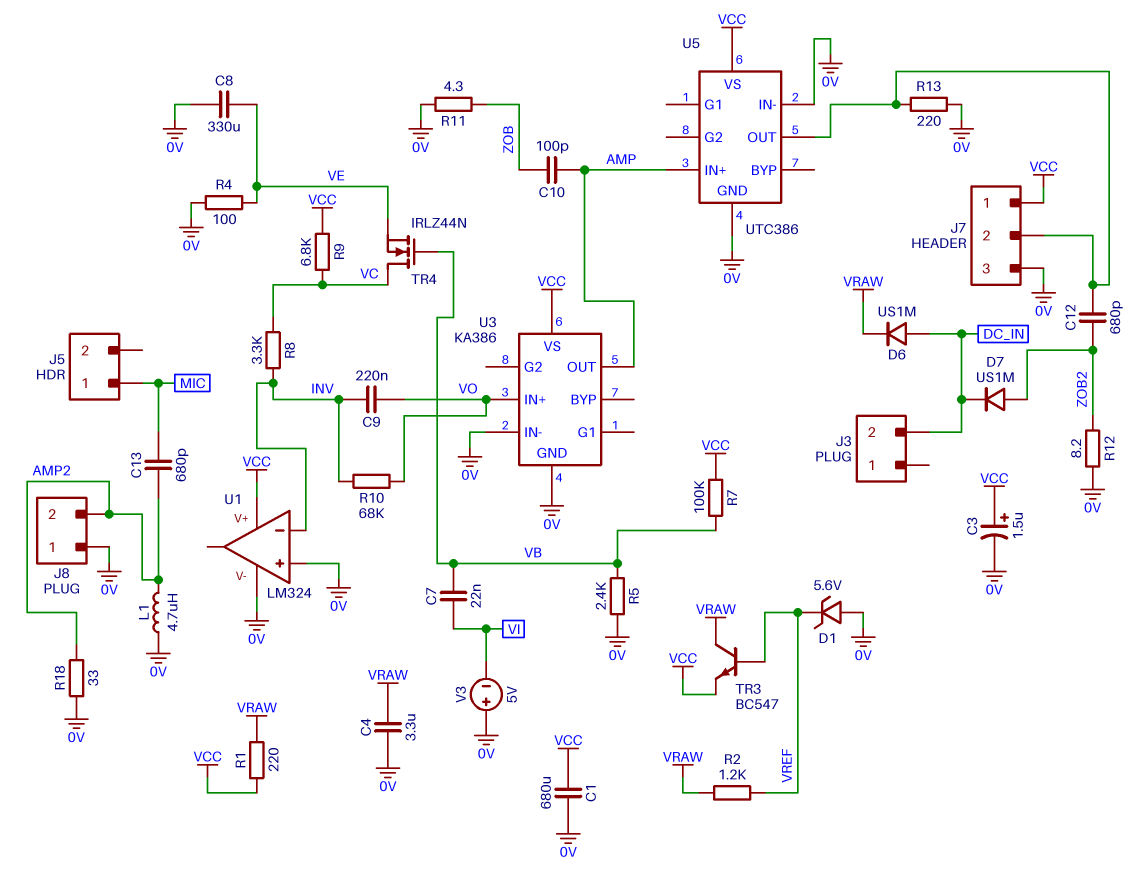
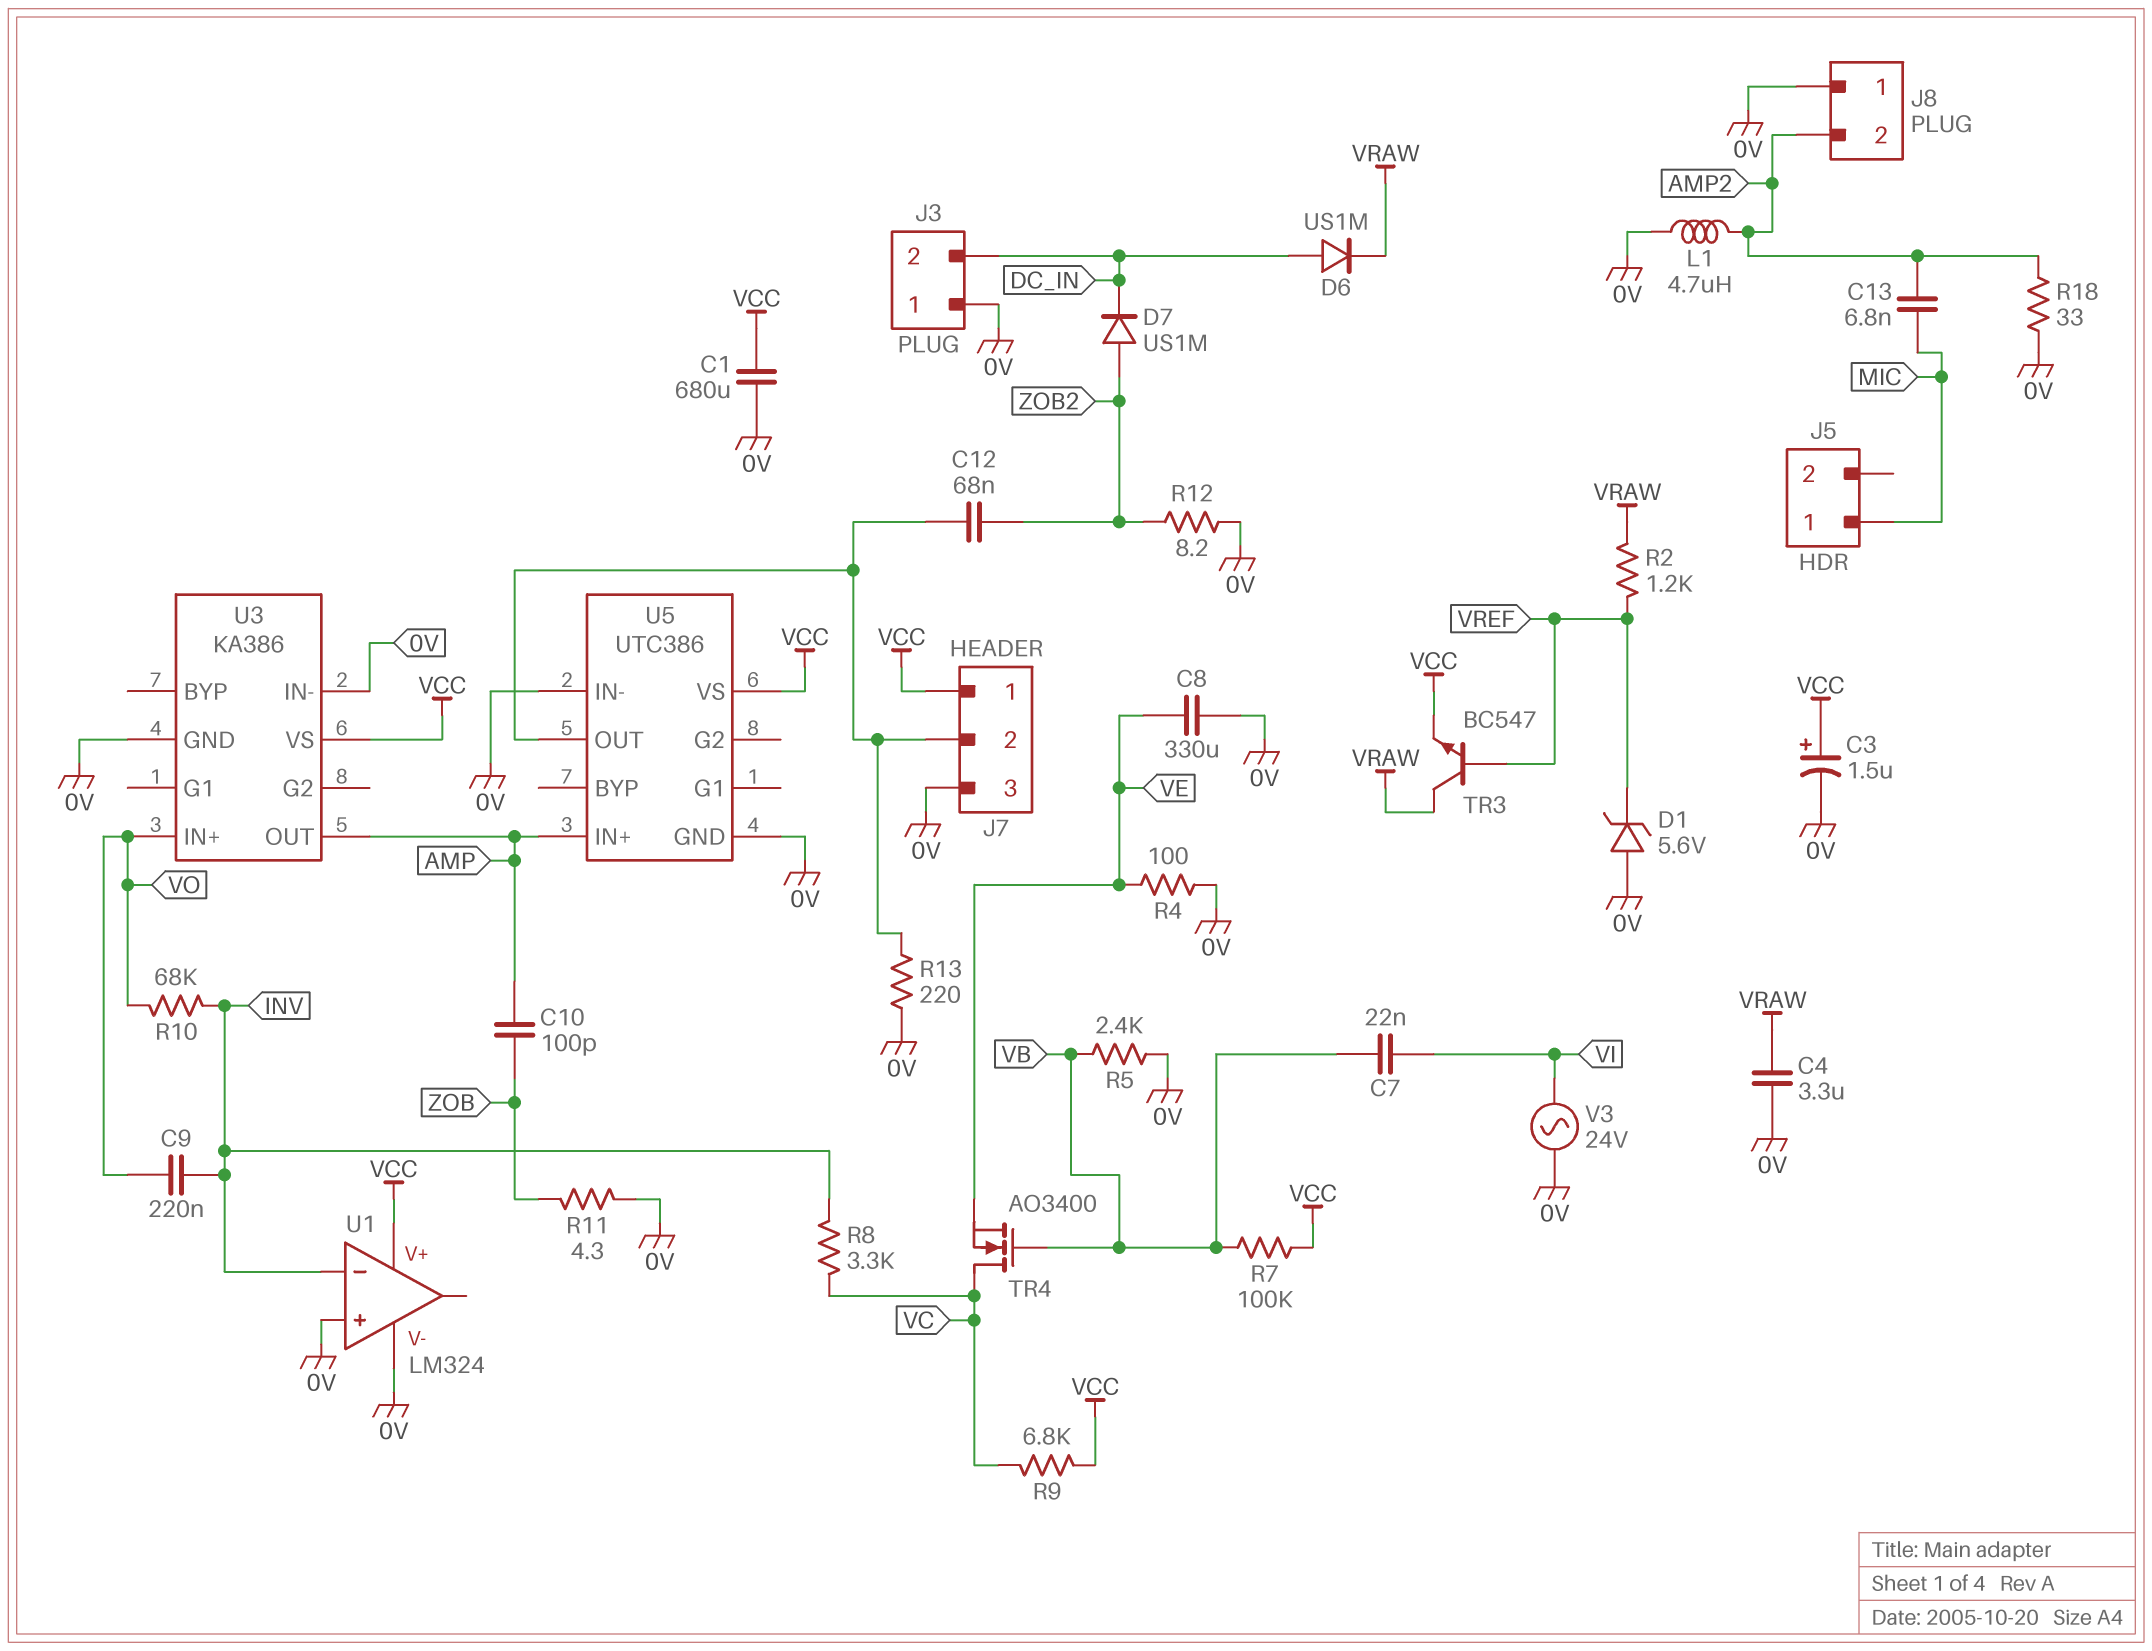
C12: 680pF (J7/2, ZOB2) -> 68nF (J7/2, ZOB2)
C13: 680pF (AMP2, MIC) -> 6.8nF (AMP2, MIC)
J3 pin 1: none -> 0V
R1: 220 (VCC, VRAW) -> none
TR4: NMOS IRLZ44N (G VB, D VC, S VE) -> NMOS AO3400 (G VB, D VC, S VE)
V3: 5V (plus 0V, minus VI) -> AC 24V (0V, VI)

